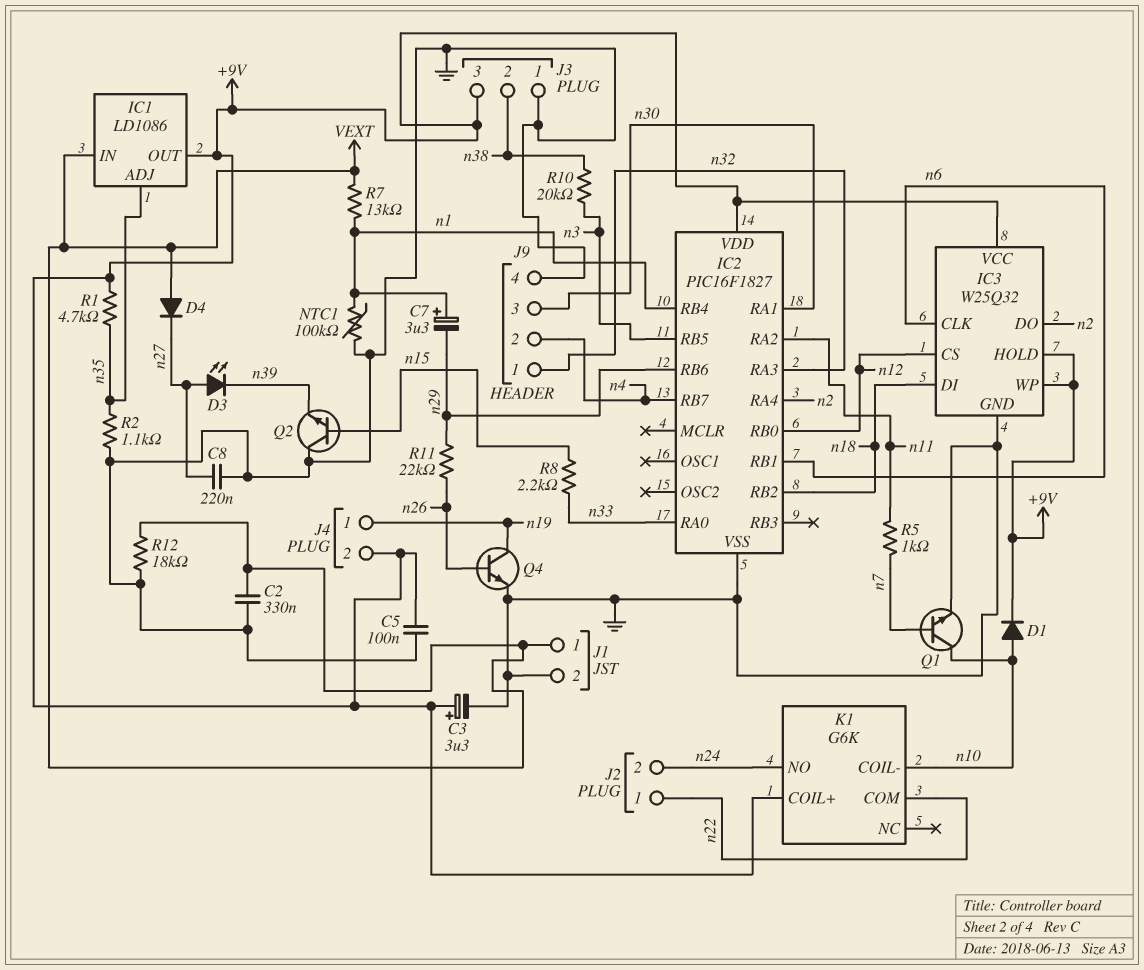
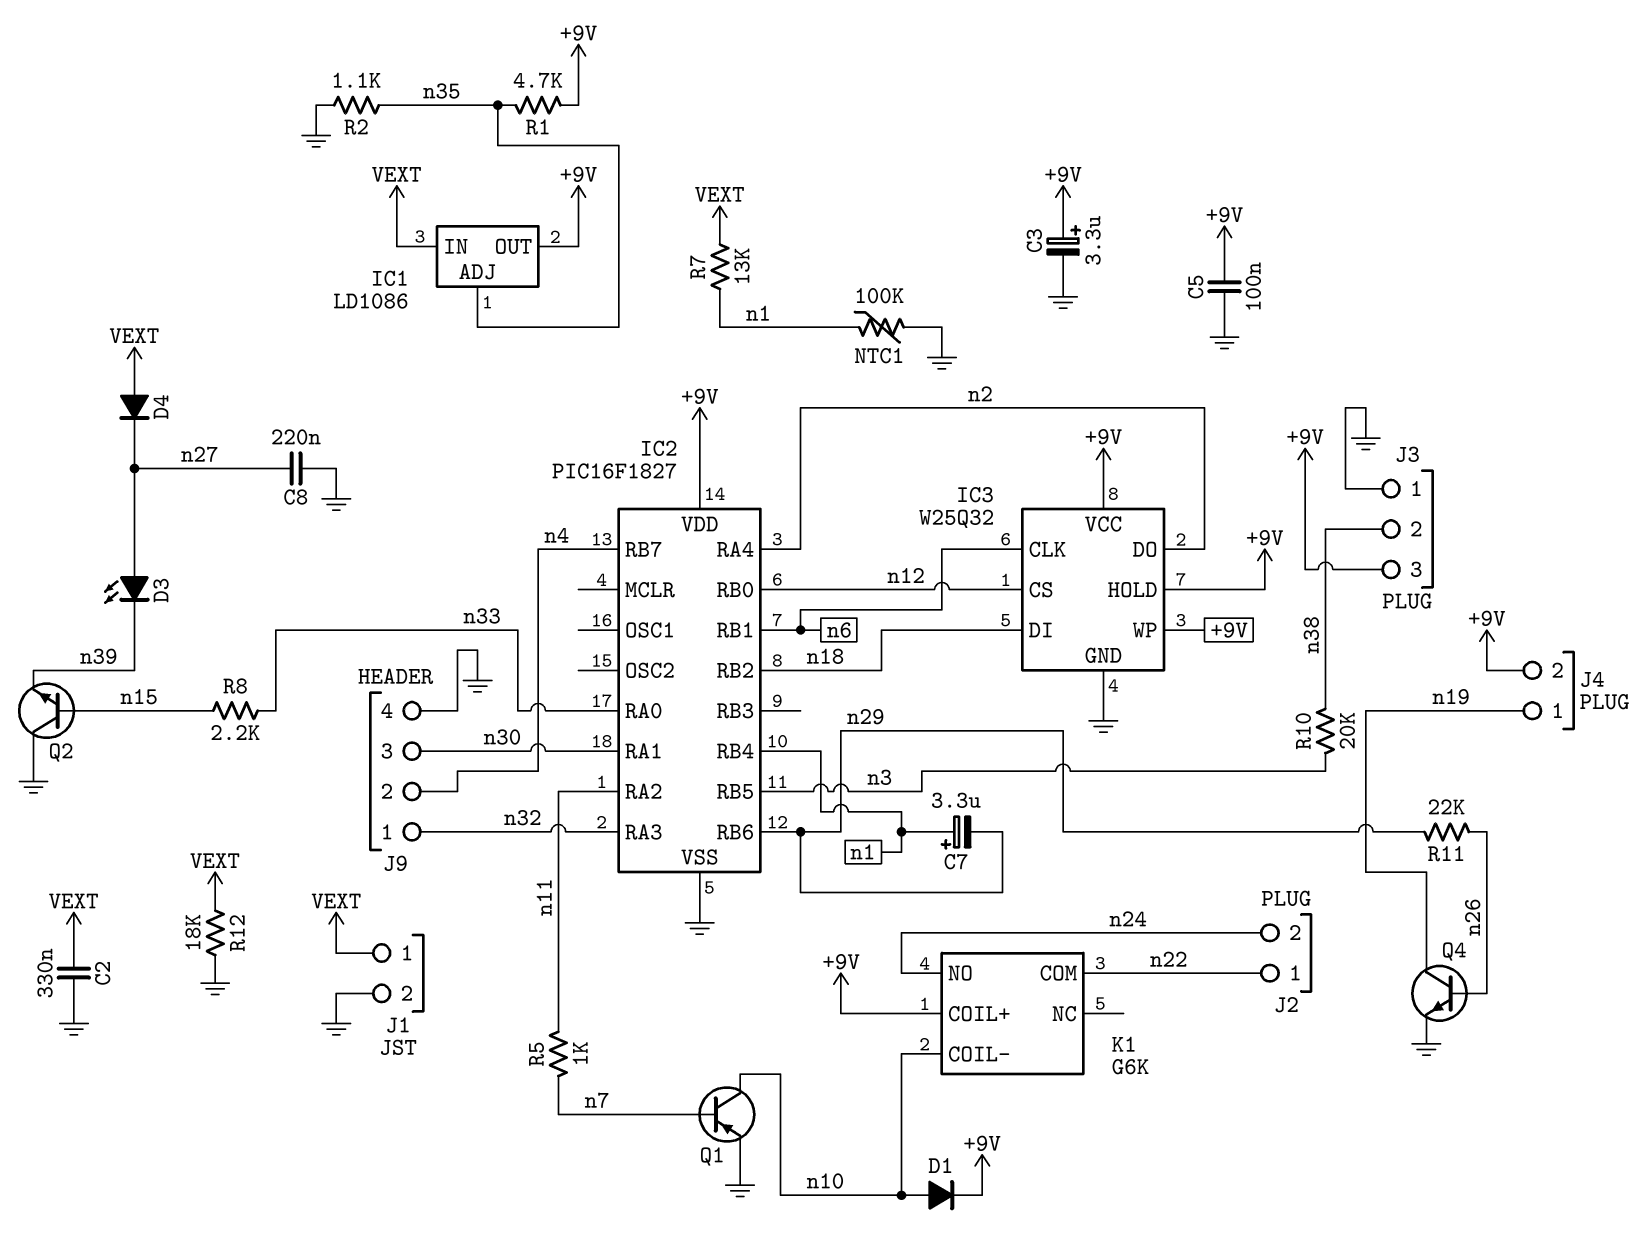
Q1: NPN (B n7, C n10, E GND) -> PNP (B n7, C n10, E GND)

